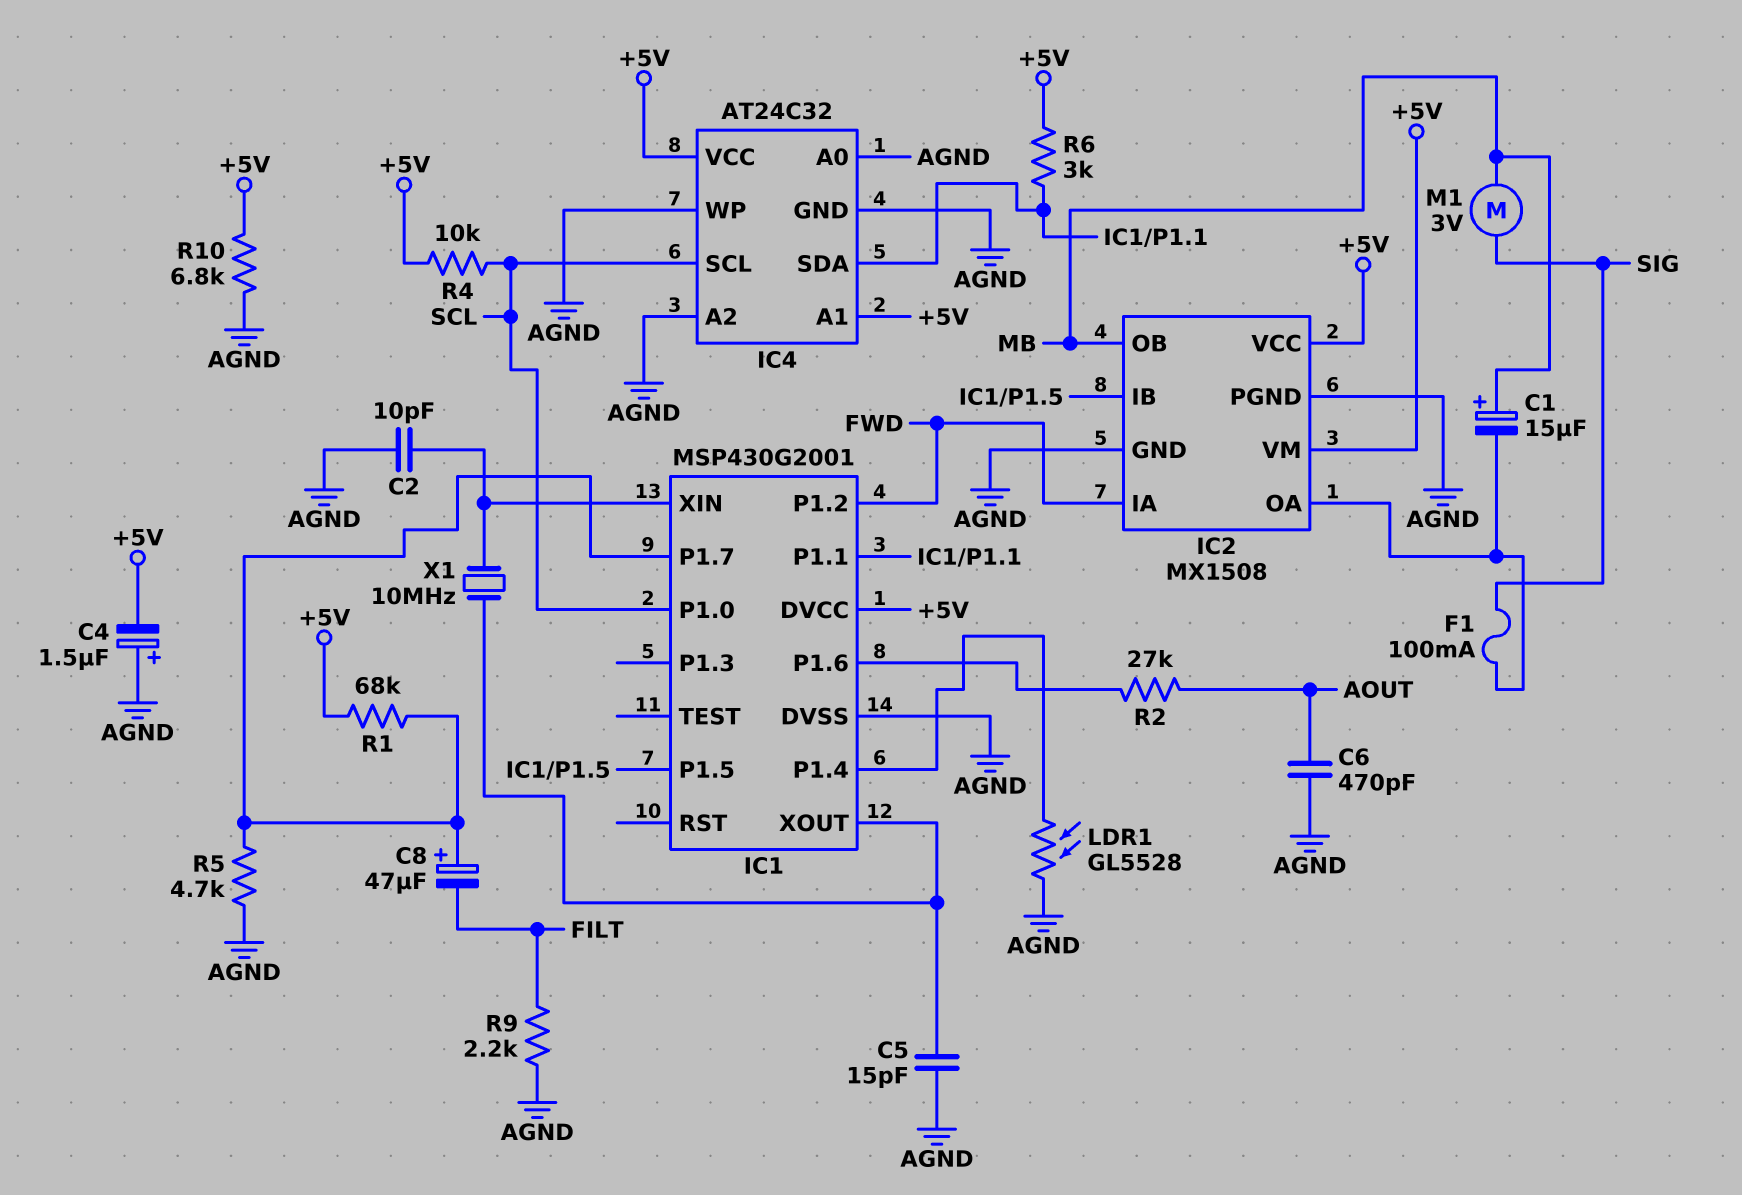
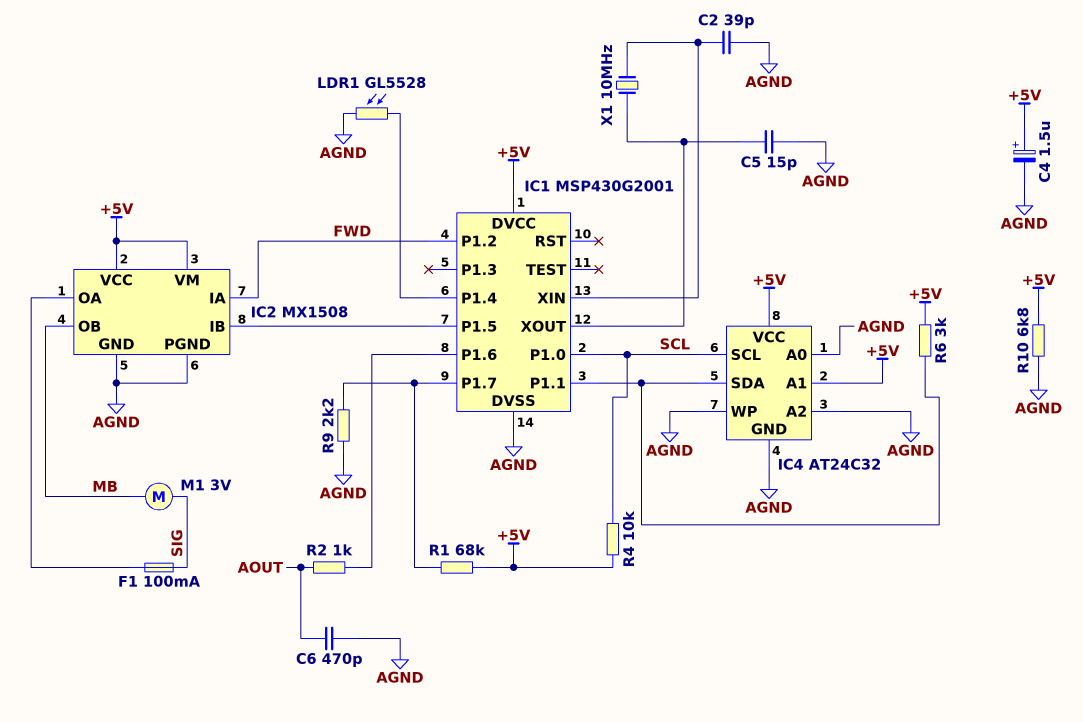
C1: 15uF (plus MB, minus IC2/OA) -> none
C2: 10pF (AGND, IC1/XIN) -> 39pF (AGND, IC1/XIN)
C4: 1.5uF (plus AGND, minus +5V) -> 1.5uF (plus +5V, minus AGND)
C8: 47uF (plus IC1/P1.7, minus FILT) -> none
R2: 27k (AOUT, IC1/P1.6) -> 1k (AOUT, IC1/P1.6)
R5: 4.7k (AGND, IC1/P1.7) -> none
R9: 2.2k (AGND, FILT) -> 2.2k (AGND, IC1/P1.7)

